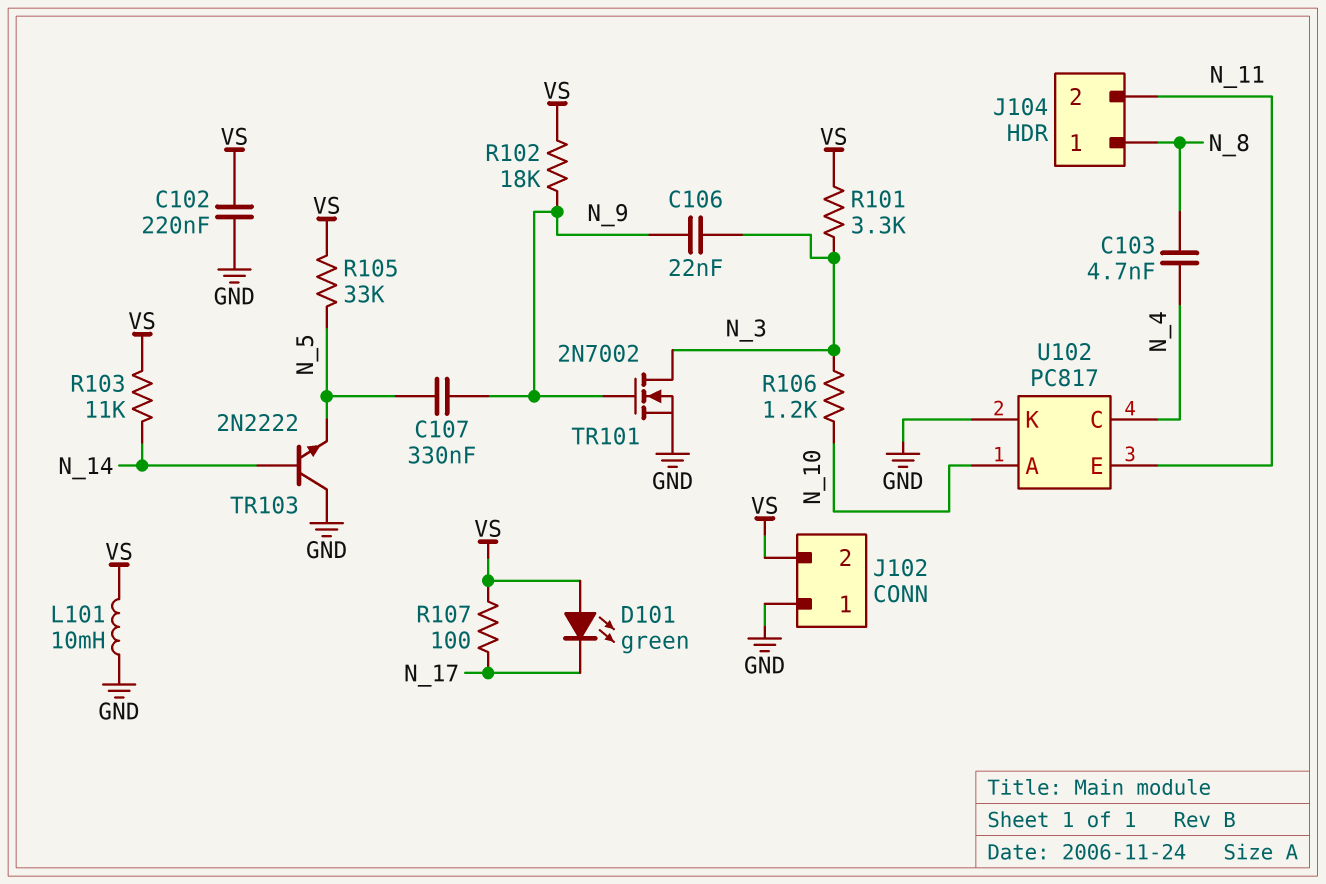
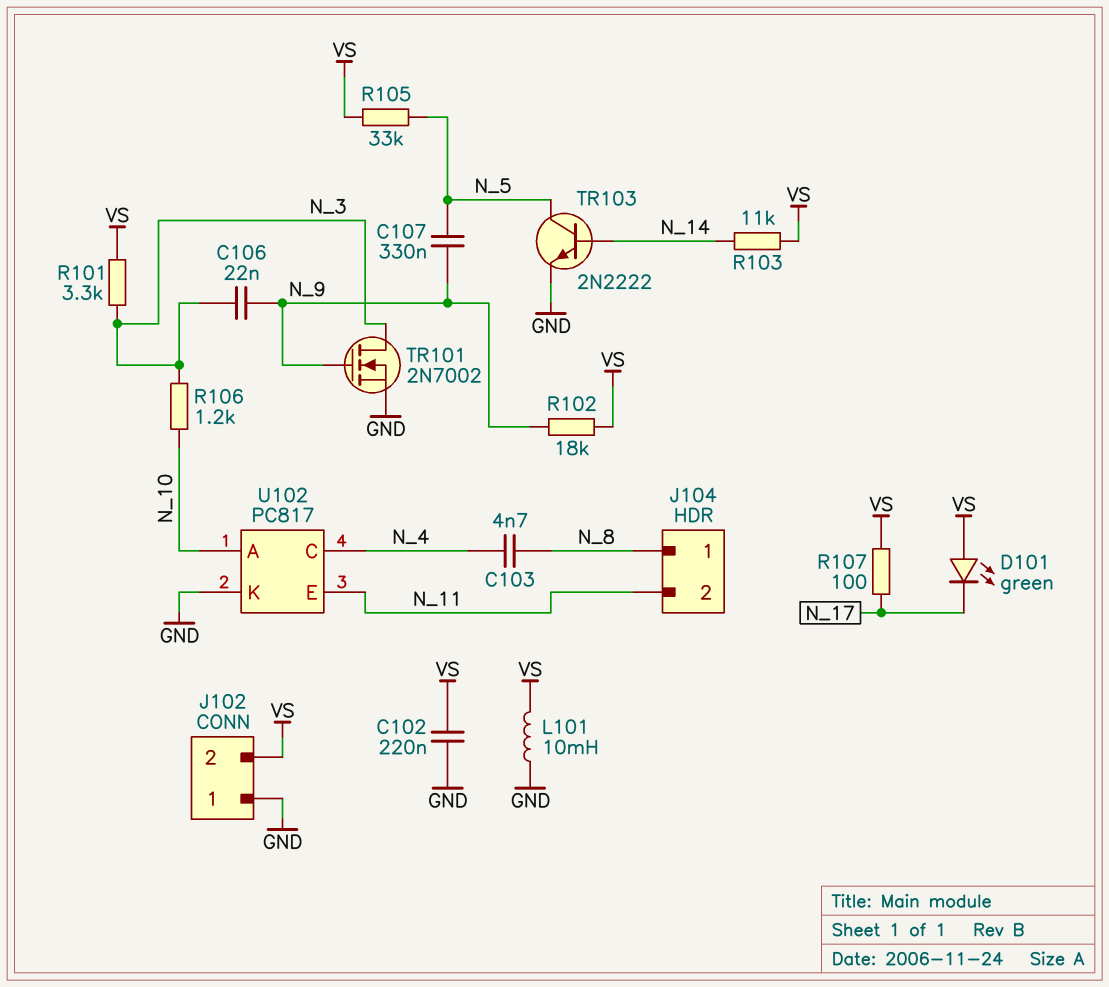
TR103: NPN 2N2222 (B N_14, C GND, E N_5) -> NPN 2N2222 (B N_14, C N_5, E GND)

